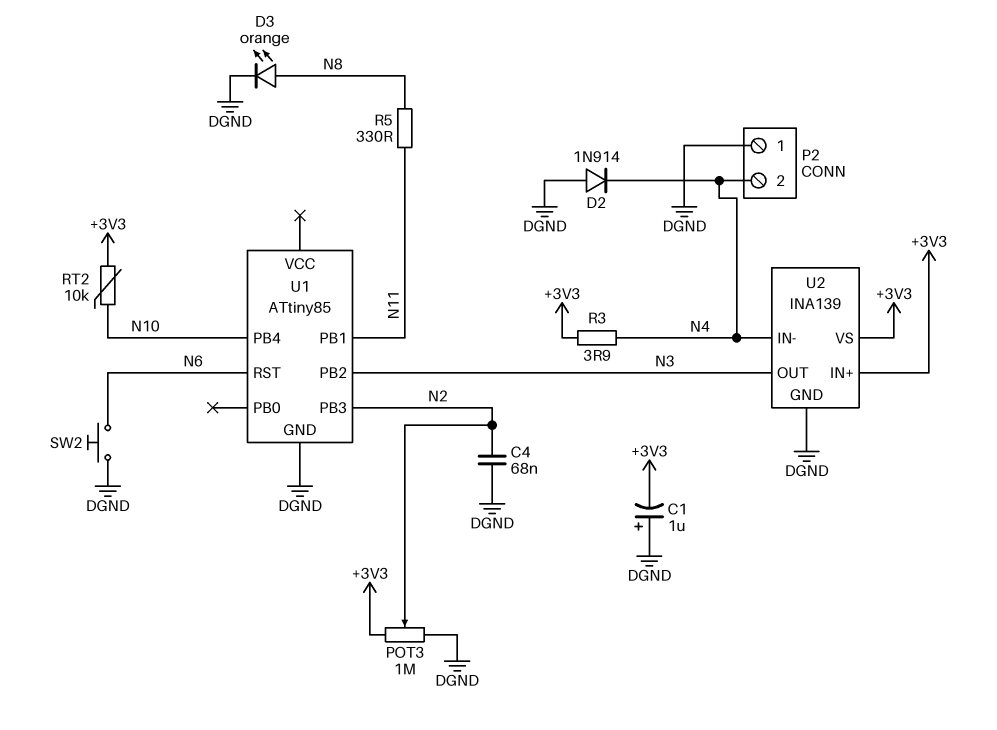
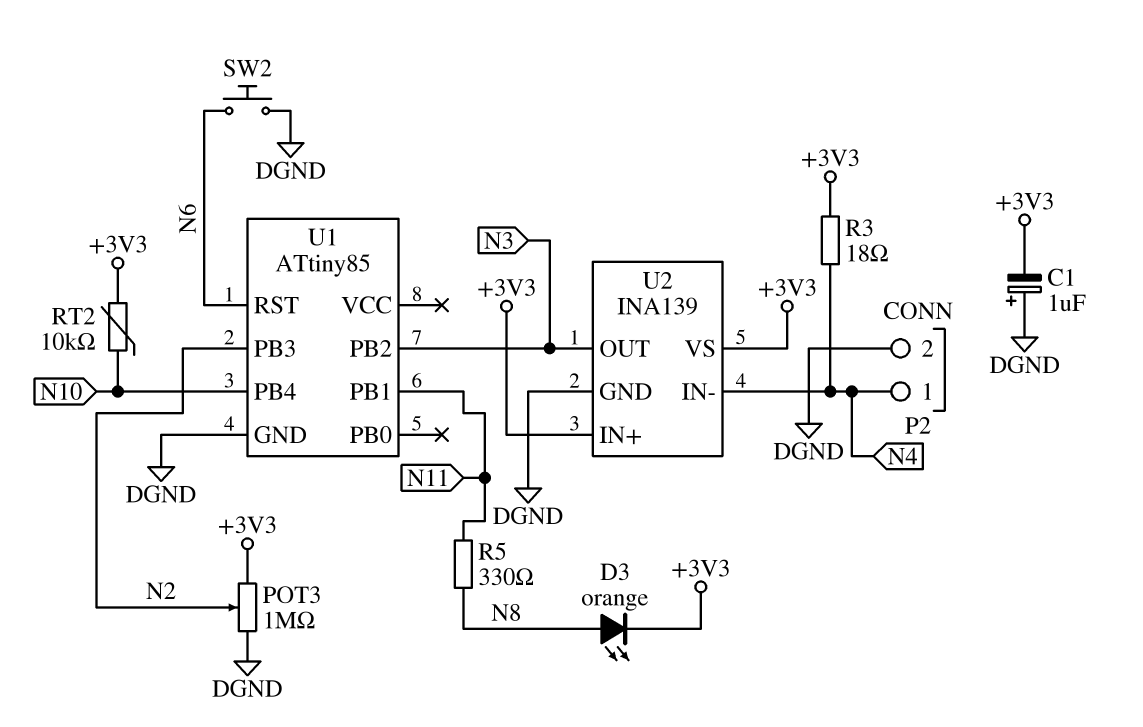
C4: 68nF (DGND, N2) -> none
D2: diode 1N914 (A DGND, K N4) -> none
D3: LED orange (A N8, K DGND) -> LED orange (A N8, K +3V3)
P2 pin 1: DGND -> N4
P2 pin 2: N4 -> DGND
R3: 3.9 (+3V3, N4) -> 18 (+3V3, N4)

